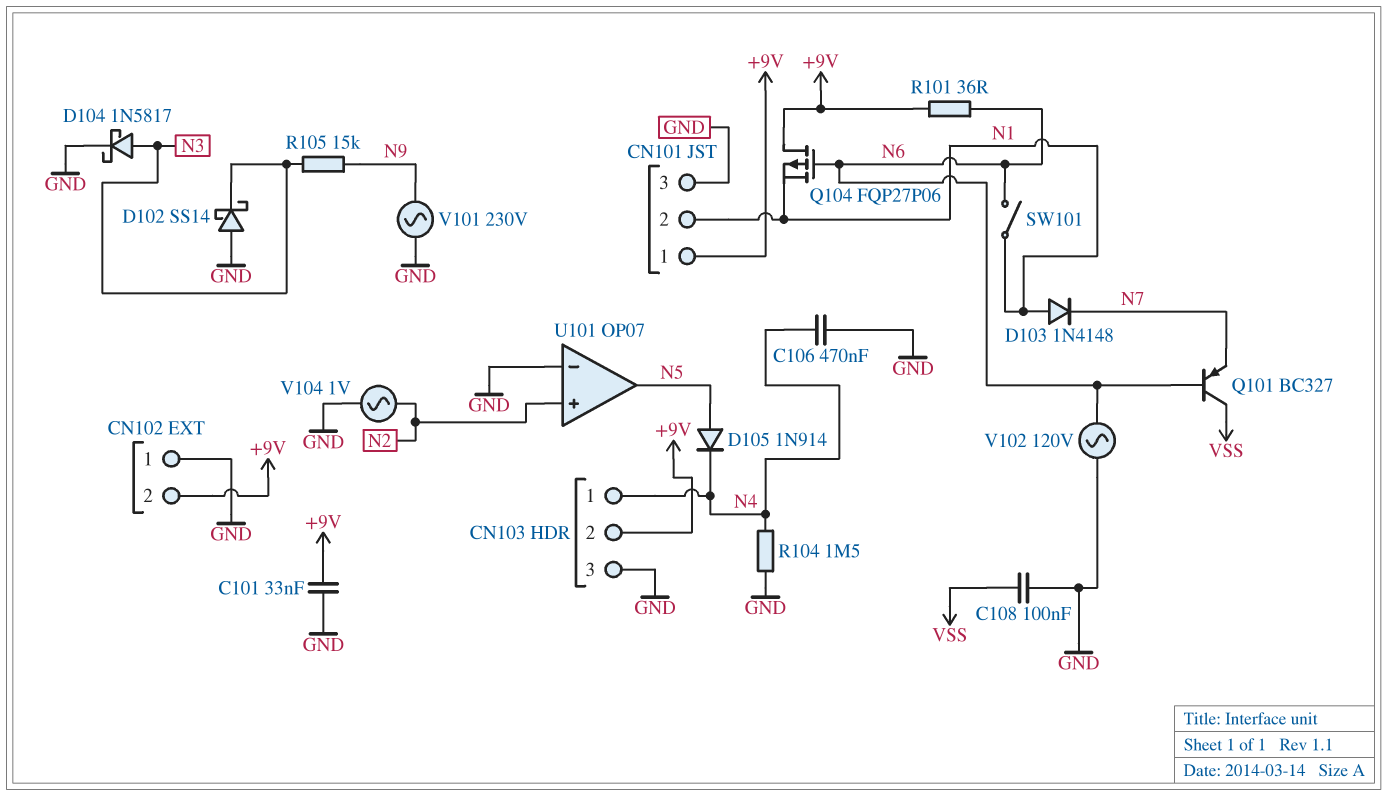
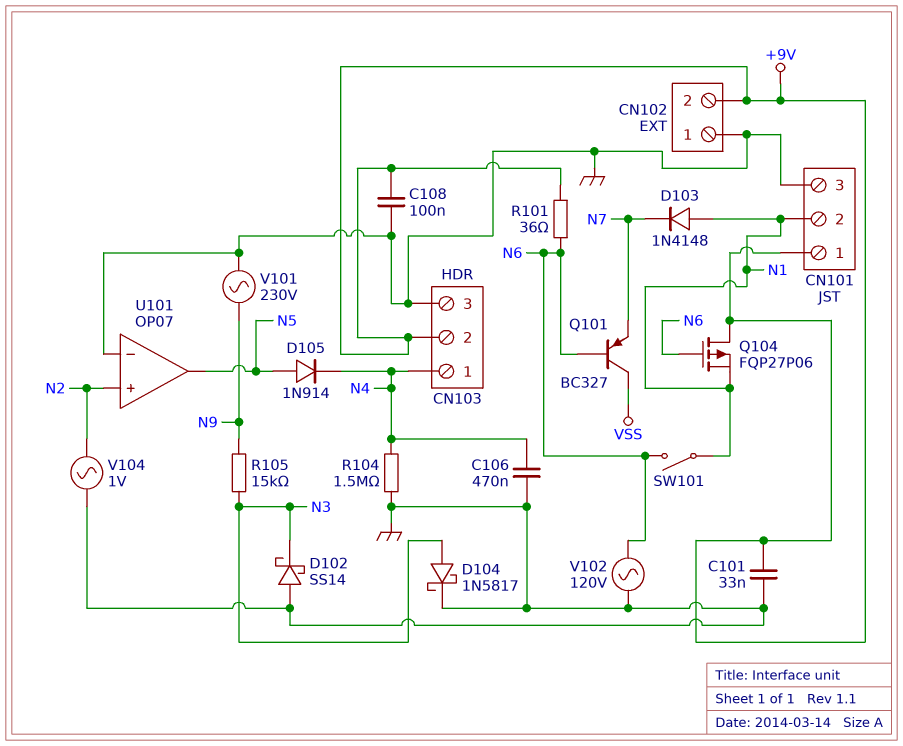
C108: 100nF (GND, VSS) -> 100nF (+9V, GND)

